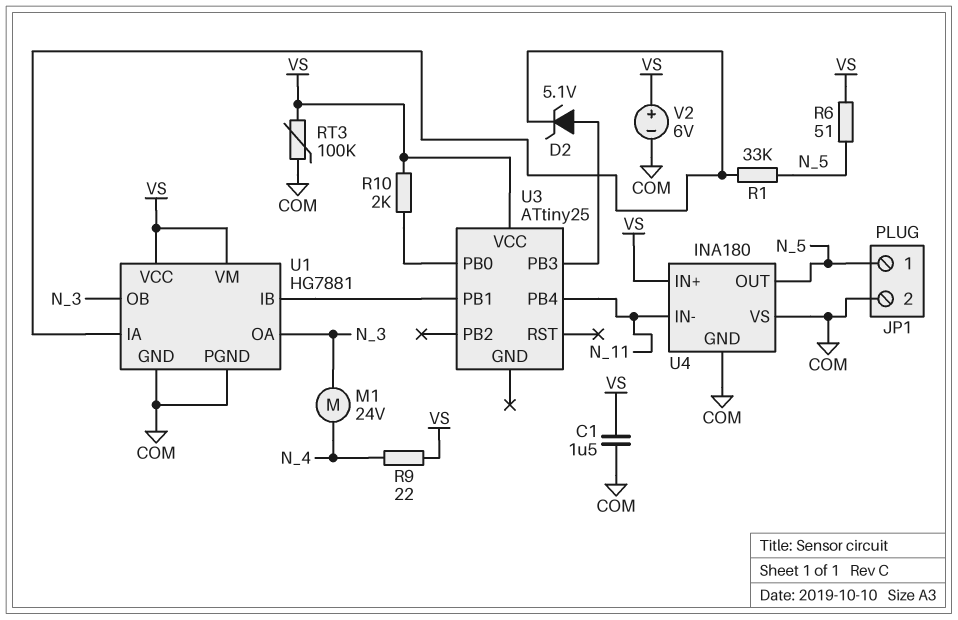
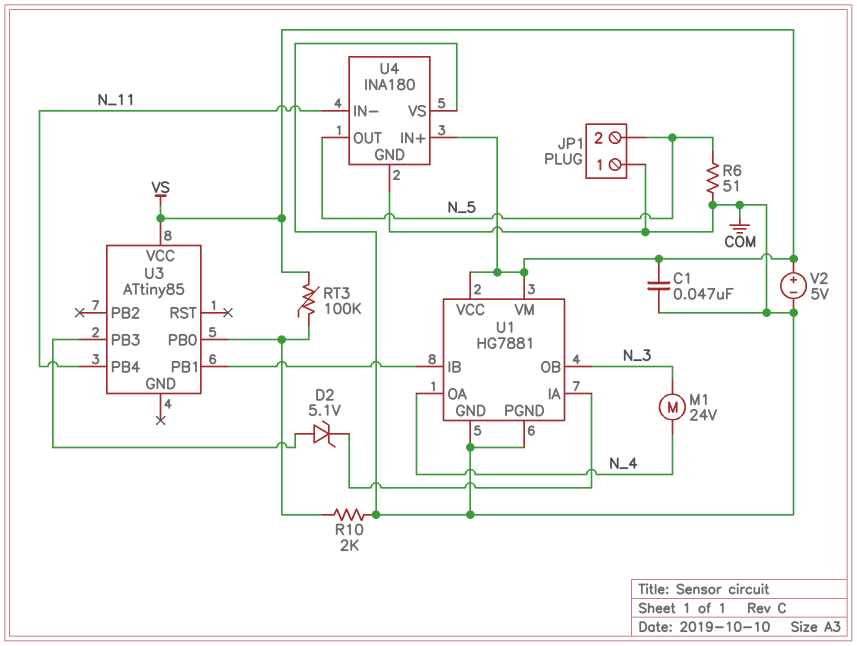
C1: 1.5uF (COM, VS) -> 47nF (COM, VS)
JP1 pin 1: N_5 -> COM
JP1 pin 2: COM -> N_5
R1: 33k (N_5, U1/IA) -> none
R6: 51 (N_5, VS) -> 51 (COM, N_5)
R9: 22 (N_4, VS) -> none
R10: 2k (U3/PB0, VS) -> 2k (COM, U3/PB0)
RT3: 100k (COM, VS) -> 100k (U3/PB0, VS)
U1 pin OA: N_3 -> N_4
U3: ATtiny25 -> ATtiny85
V2: 6V (plus VS, minus COM) -> 5V (plus VS, minus COM)

